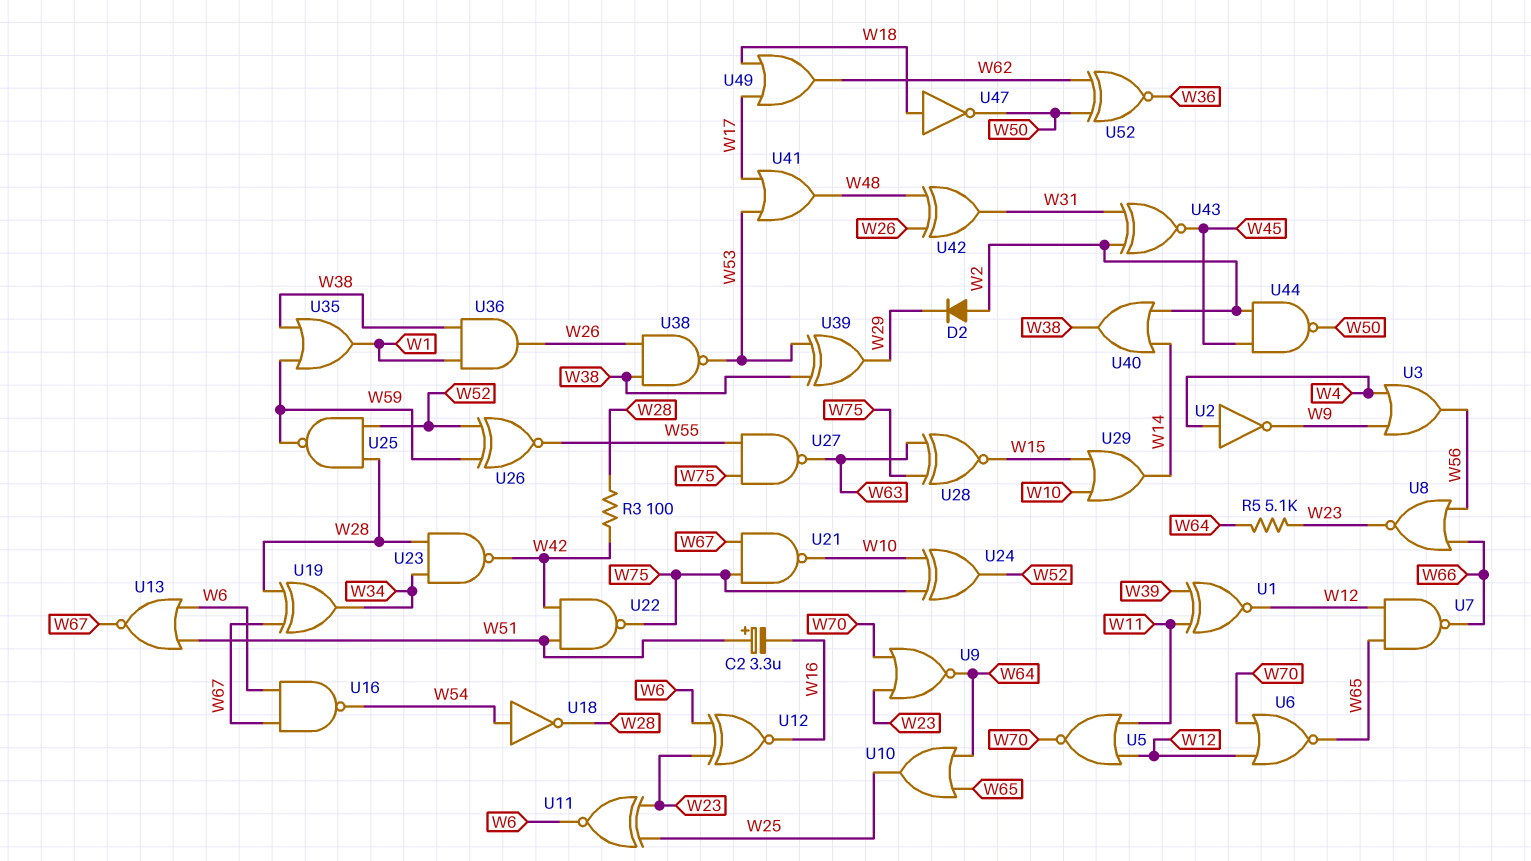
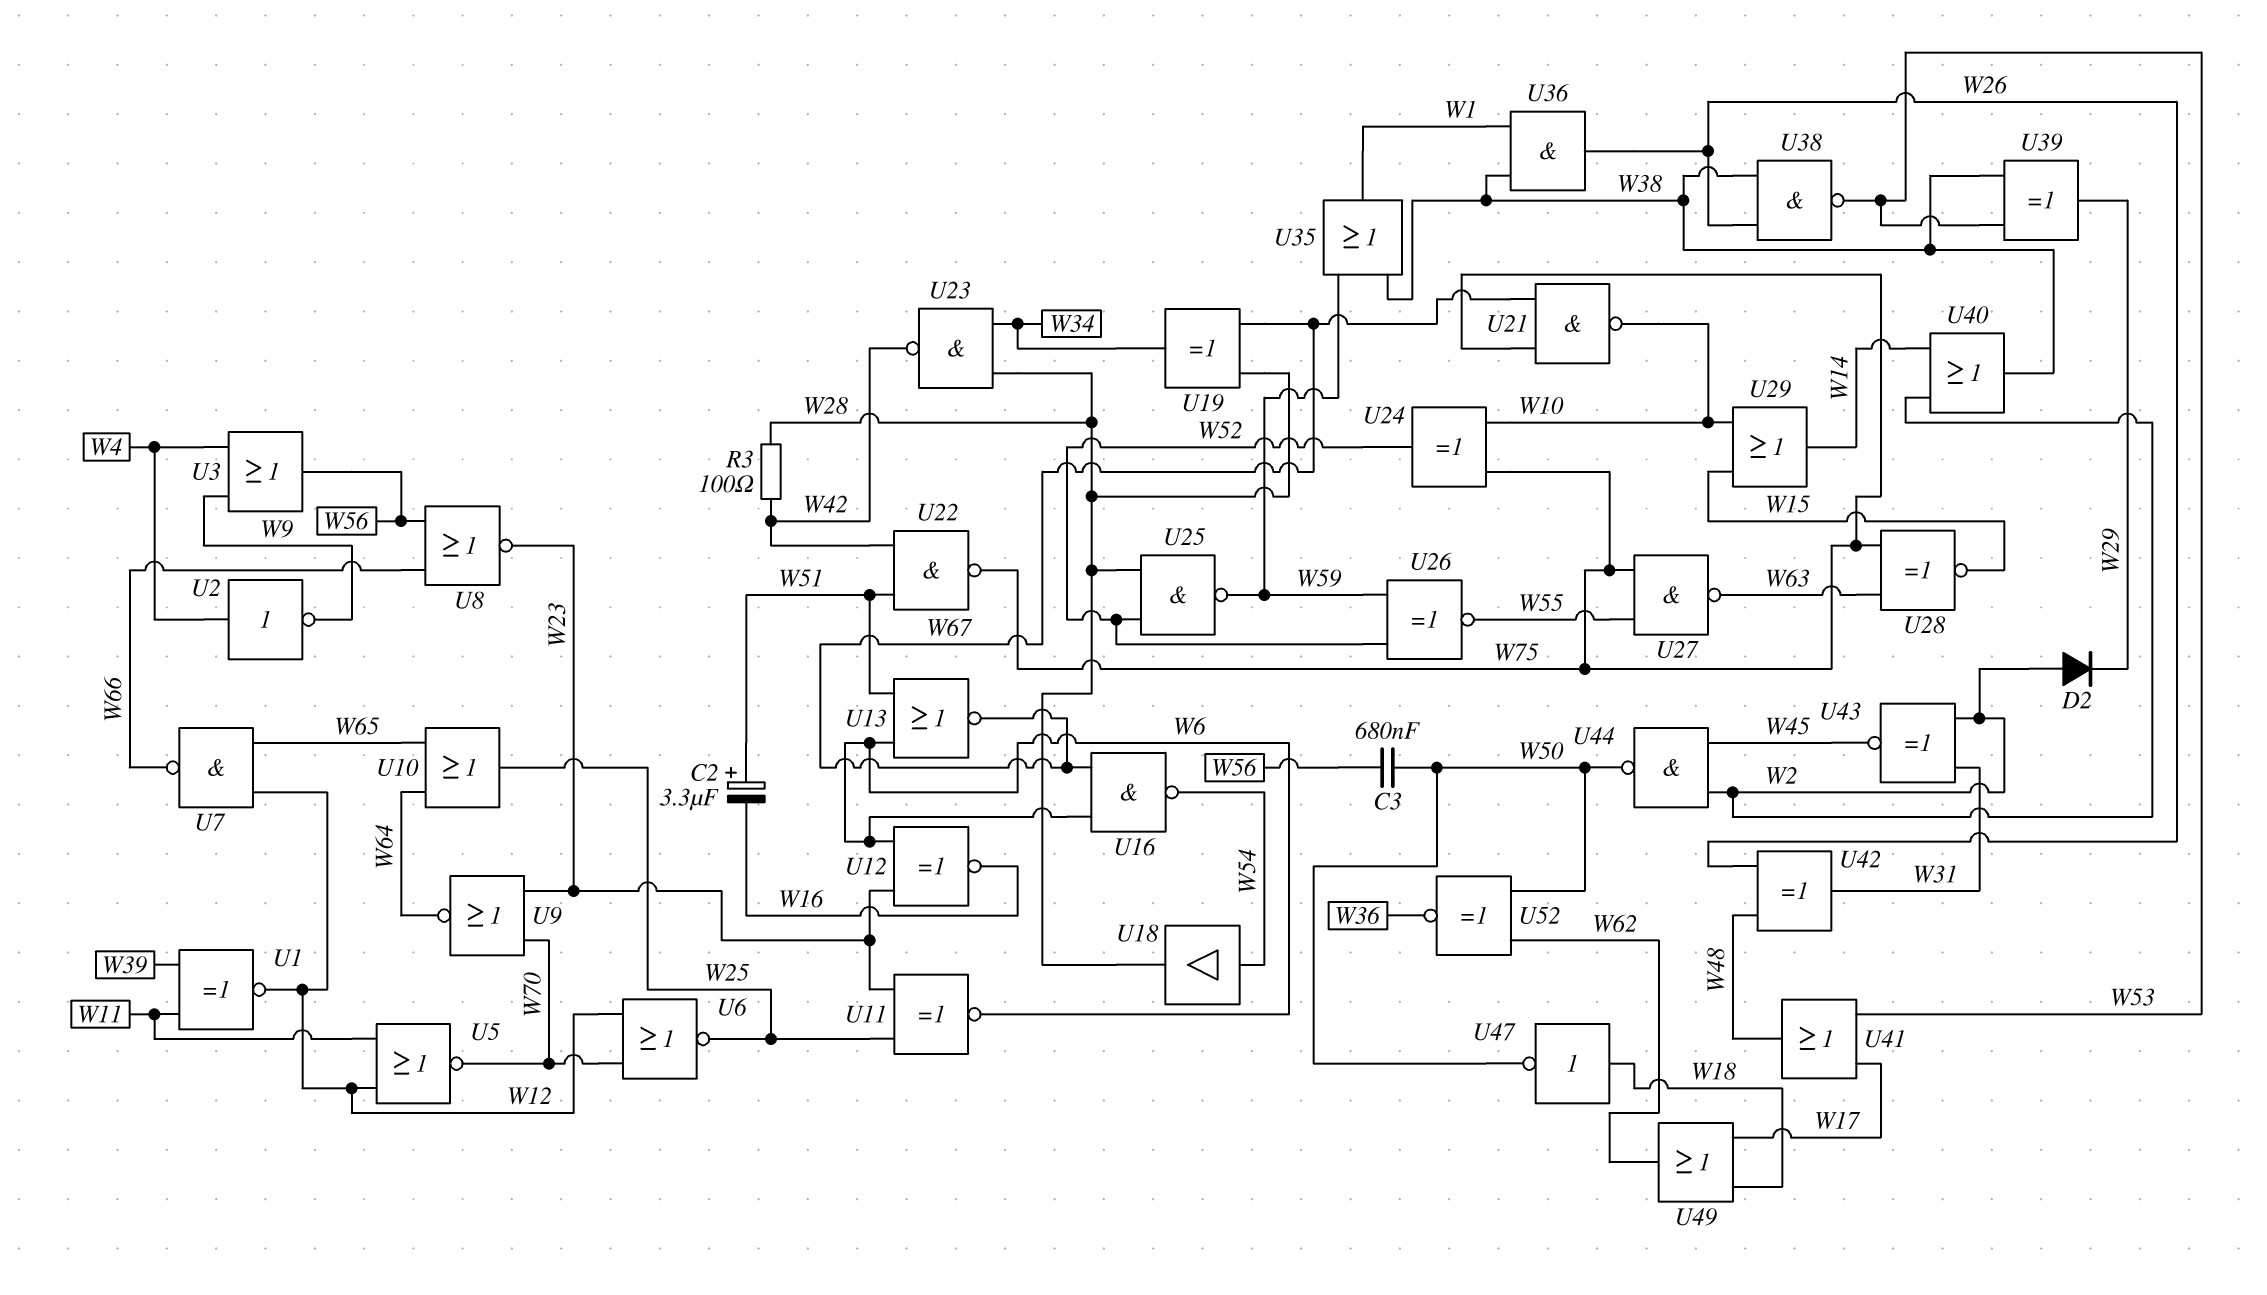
C3: none -> 680nF (W50, W56)
R5: 5.1k (W23, W64) -> none
U6: NOR (in W12, in W70, out W65) -> NOR (in W12, in W70, out W25)
U18: NOT (in W54, out W28) -> buffer (in W54, out W28)

